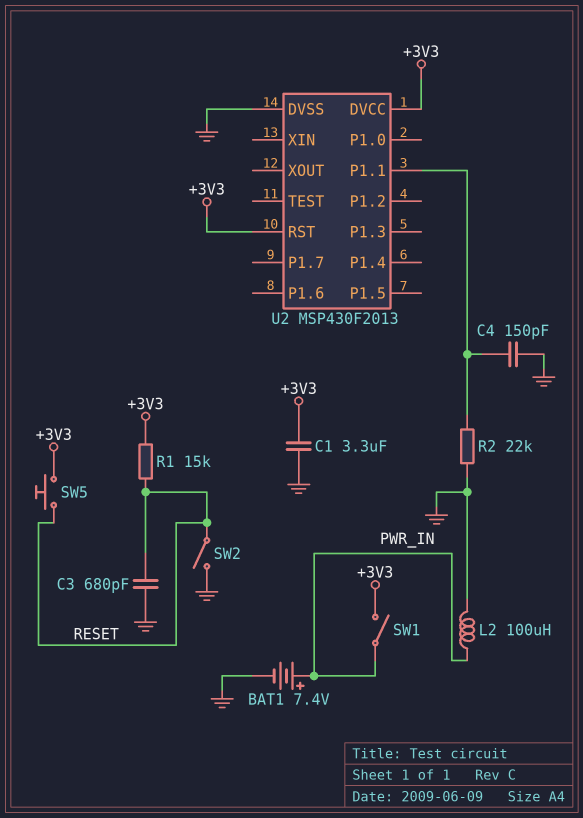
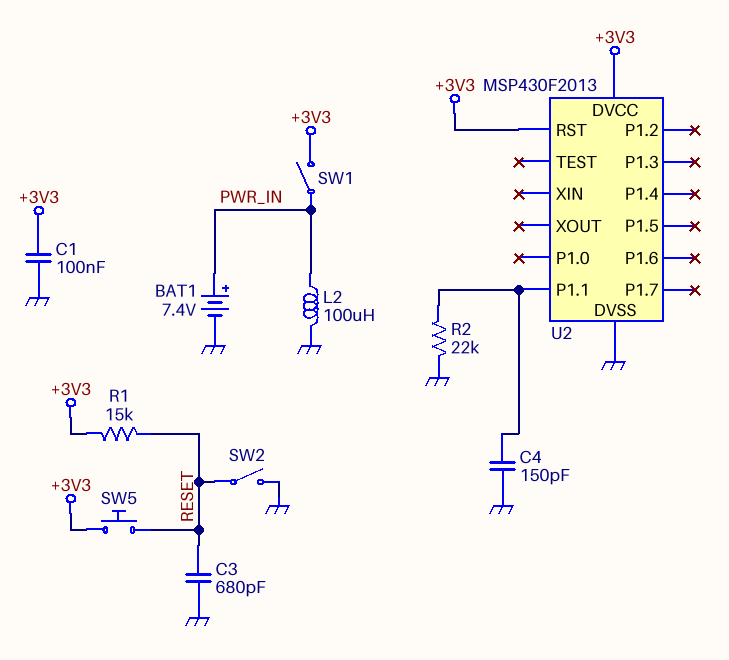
C1: 3.3uF (+3V3, GND) -> 100nF (+3V3, GND)

